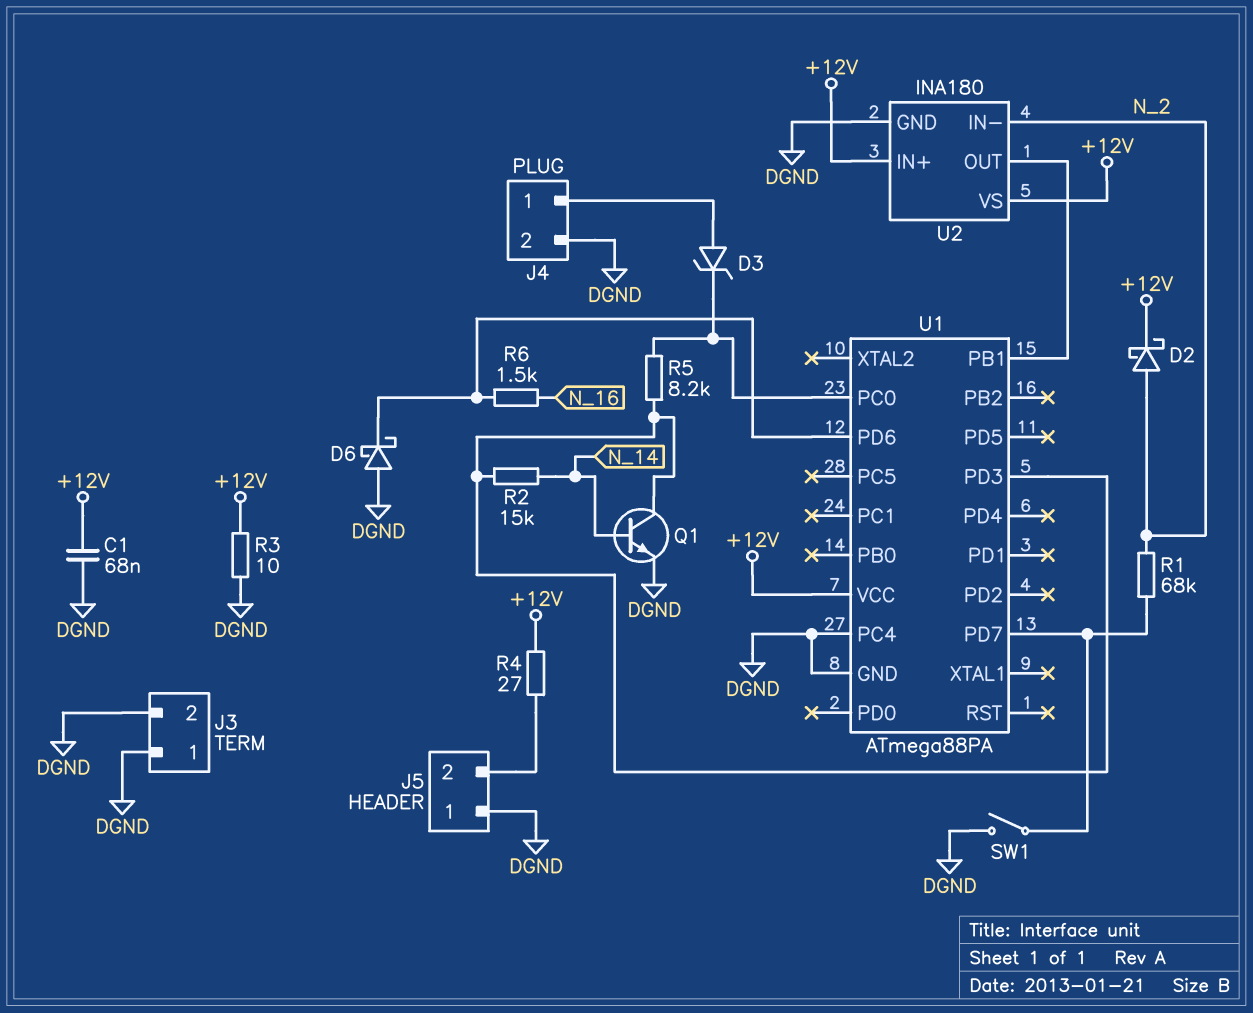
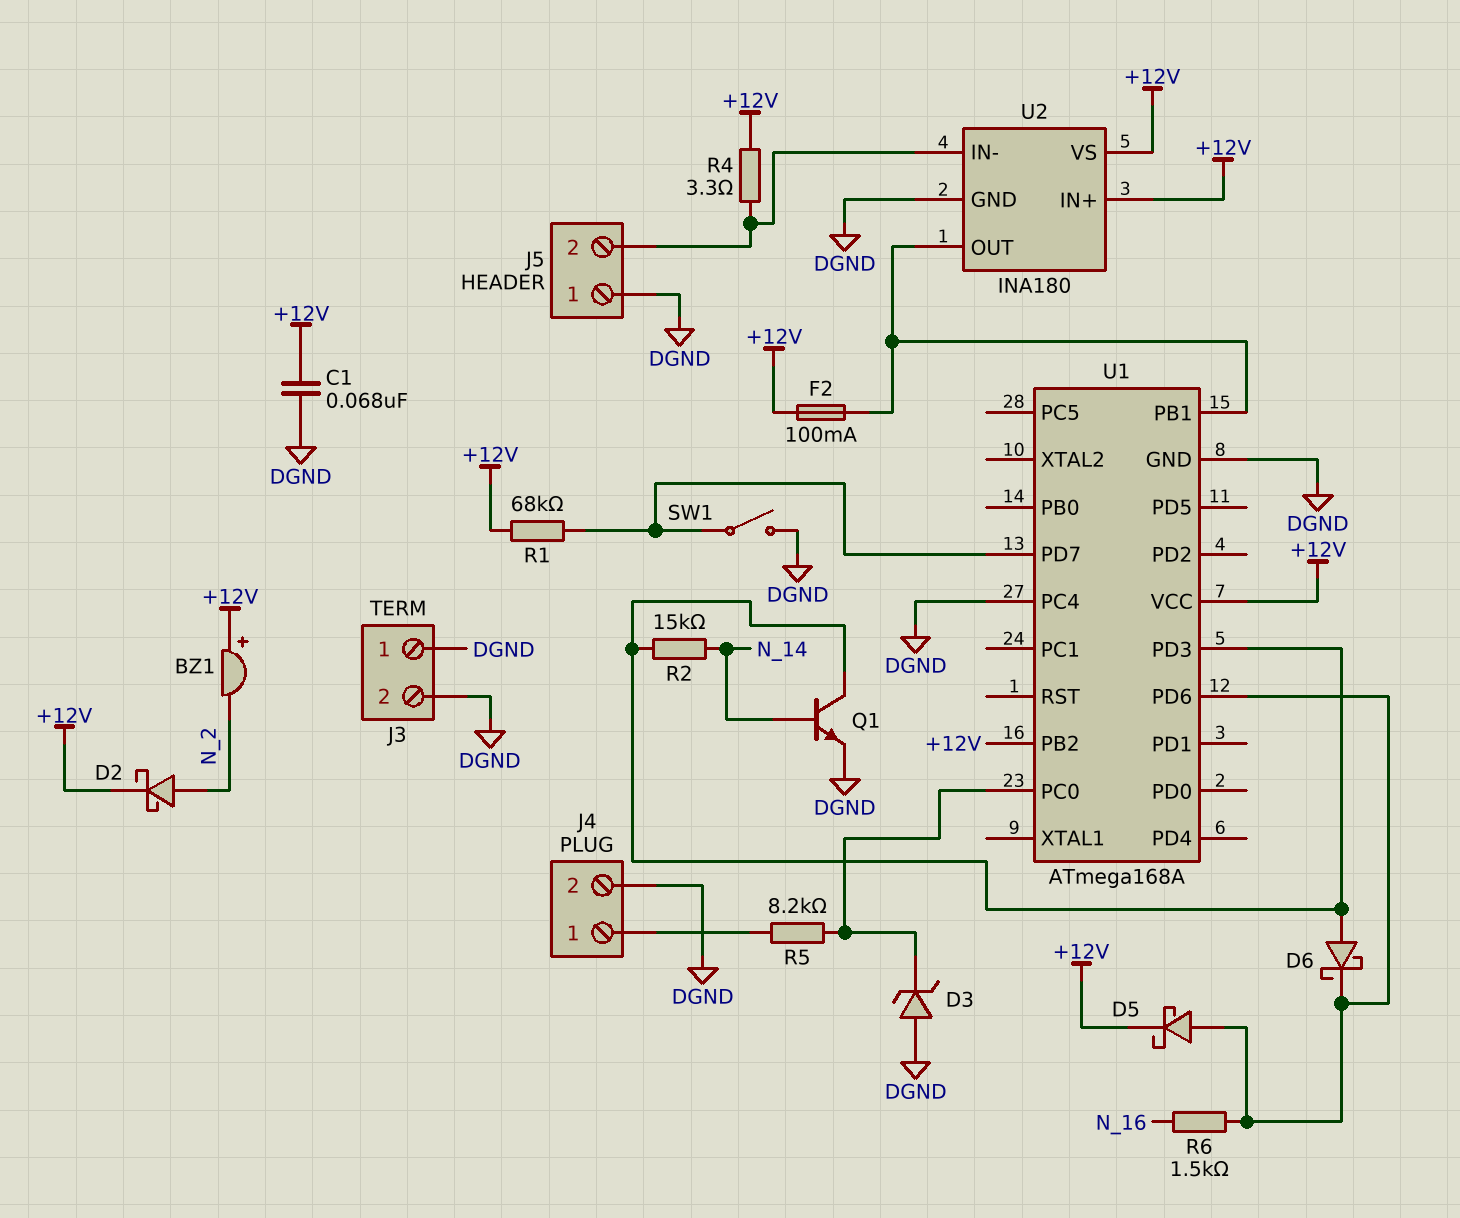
BZ1: none -> buzzer (plus +12V, minus N_2)
D3: zener (A J4/1, K U1/PC0) -> zener (A DGND, K U1/PC0)
D5: none -> schottky (A U1/PD6, K +12V)
D6: schottky (A DGND, K U1/PD6) -> schottky (A U1/PD3, K U1/PD6)
F2: none -> 100mA (+12V, U1/PB1)
R1: 68k (N_2, U1/PD7) -> 68k (+12V, U1/PD7)
R3: 10 (+12V, DGND) -> none
R4: 27 (+12V, J5/2) -> 3.3 (+12V, J5/2)
R5: 8.2k (U1/PC0, U1/PD3) -> 8.2k (J4/1, U1/PC0)
U1: ATmega88PA -> ATmega168A
U1 pin PB2: none -> +12V
U2 pin IN-: N_2 -> J5/2

